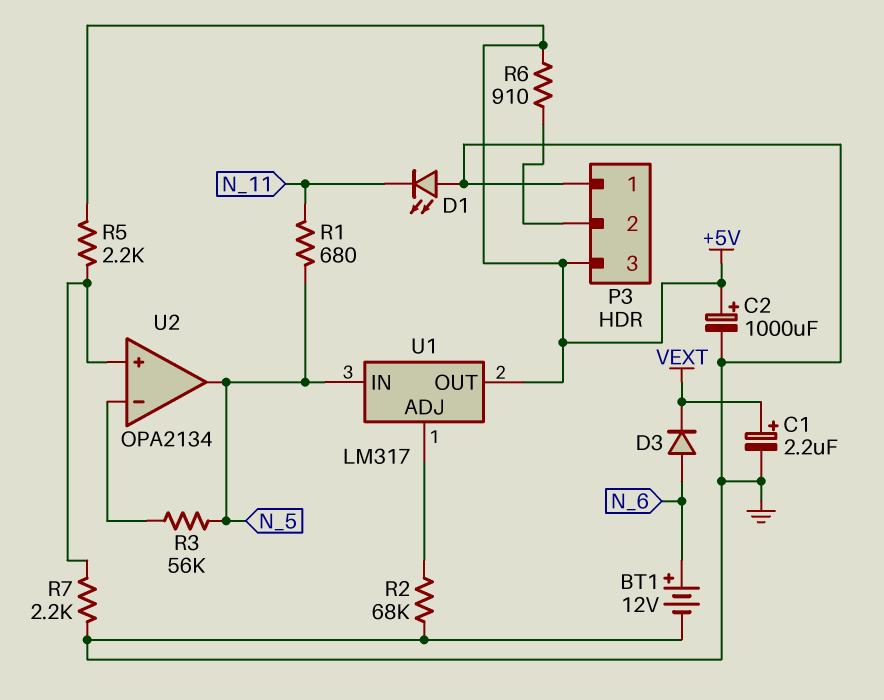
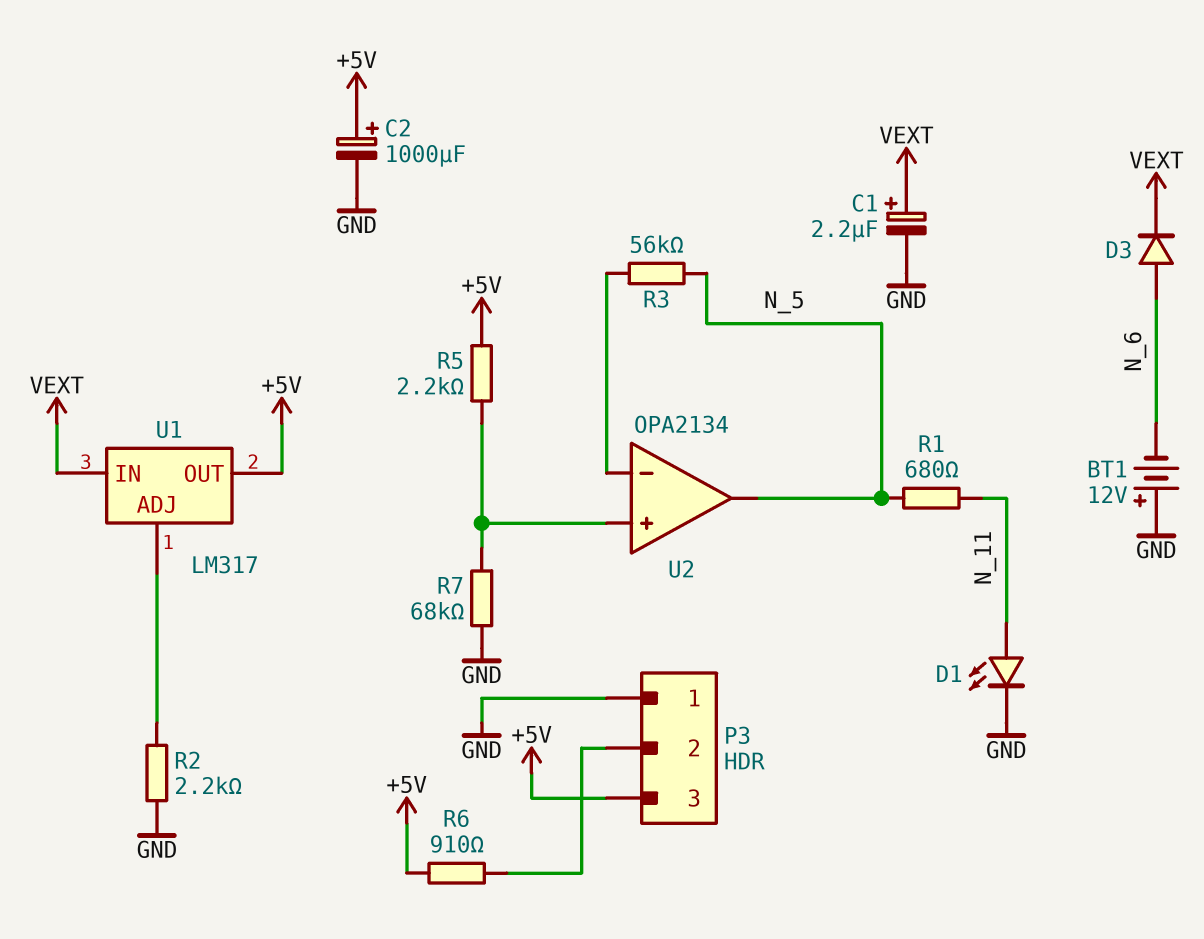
BT1: 12V (plus N_6, minus GND) -> 12V (plus GND, minus N_6)
D1: LED (A GND, K N_11) -> LED (A N_11, K GND)
R2: 68k (GND, U1/ADJ) -> 2.2k (GND, U1/ADJ)
R7: 2.2k (GND, U2/in+) -> 68k (GND, U2/in+)
U1 pin IN: N_5 -> VEXT

